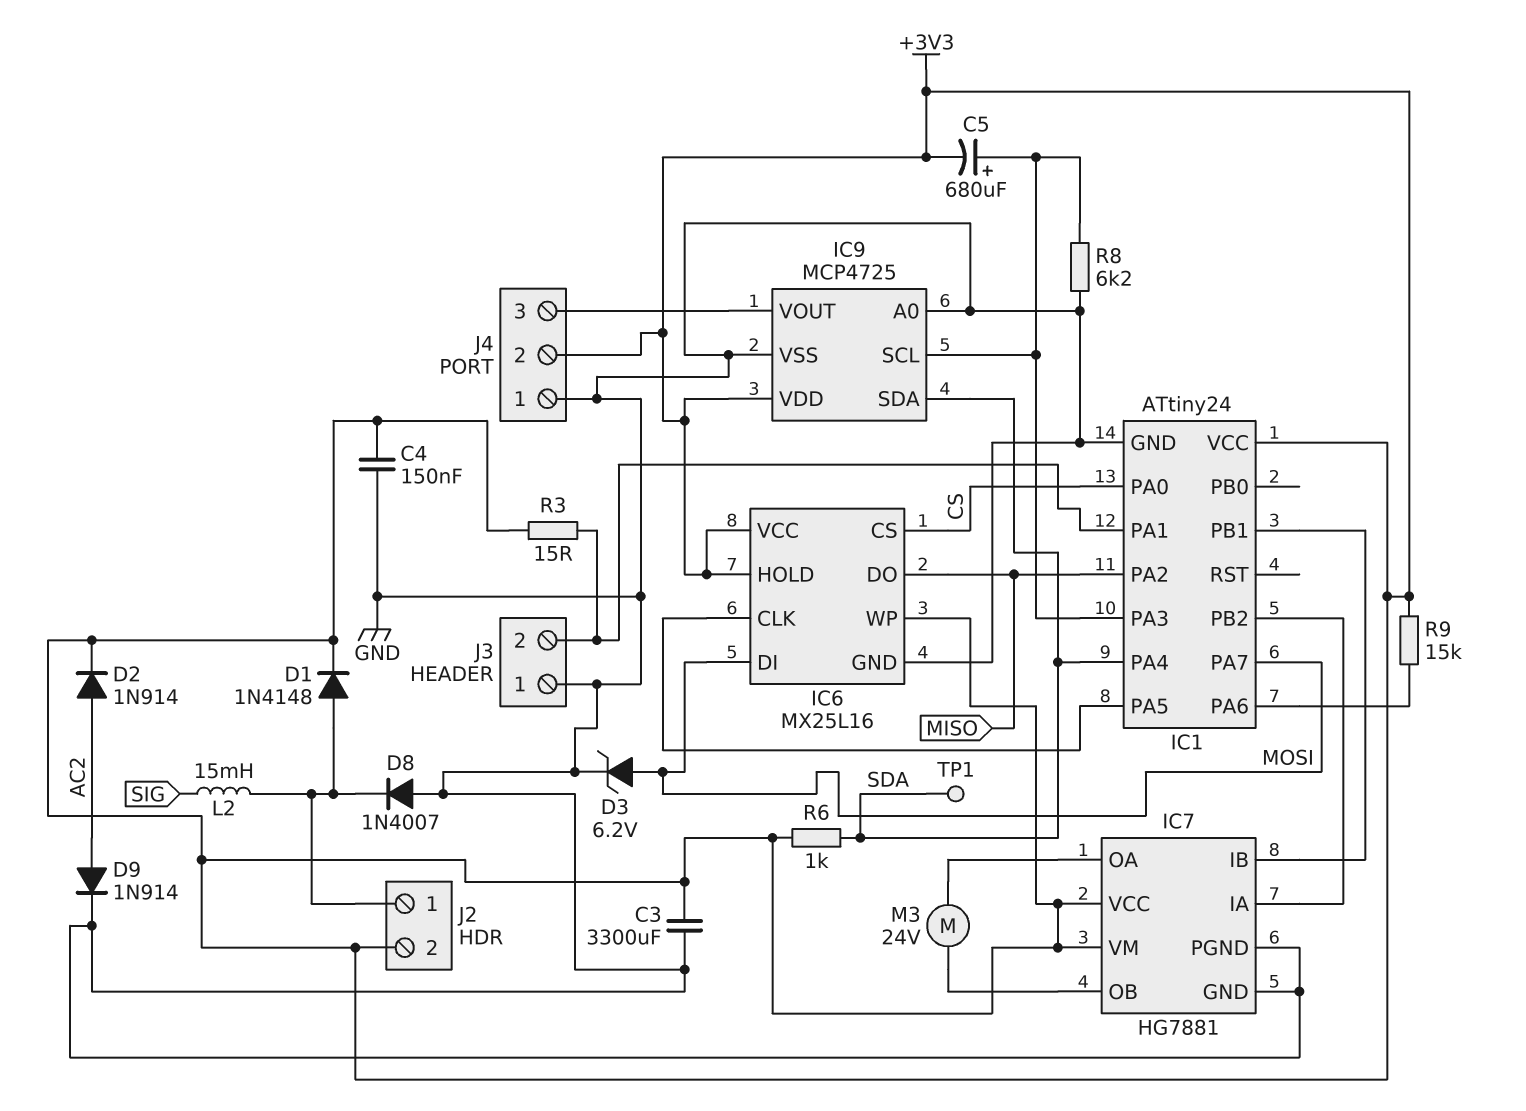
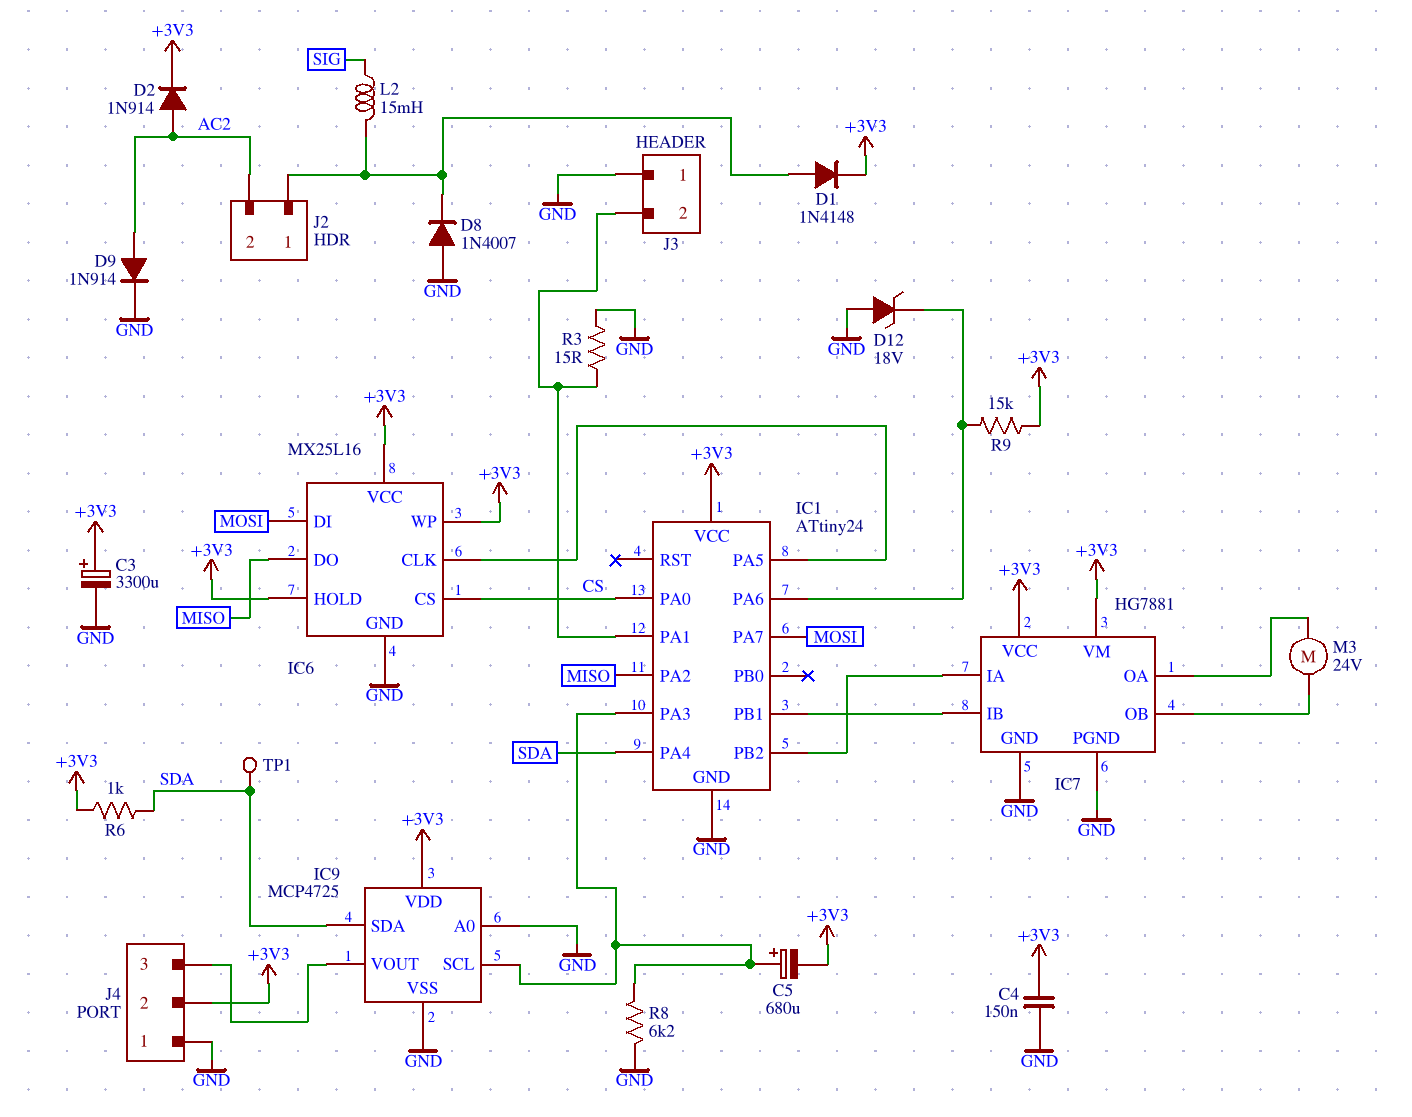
C3: 3300uF (+3V3, GND) -> 3300uF (plus +3V3, minus GND)
D3: zener 6.2V (A MOSI, K GND) -> none
D12: none -> zener 18V (A GND, K IC1/PA6)
J2 pin 2: +3V3 -> AC2
R3: 15 (+3V3, IC1/PA1) -> 15 (GND, IC1/PA1)

